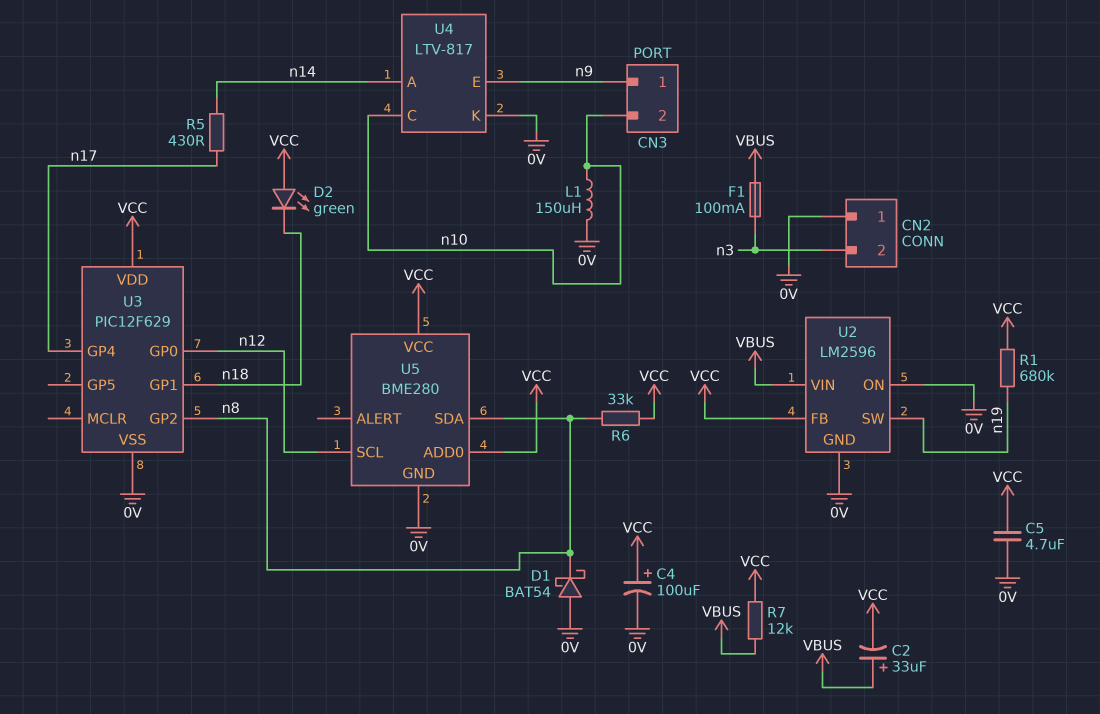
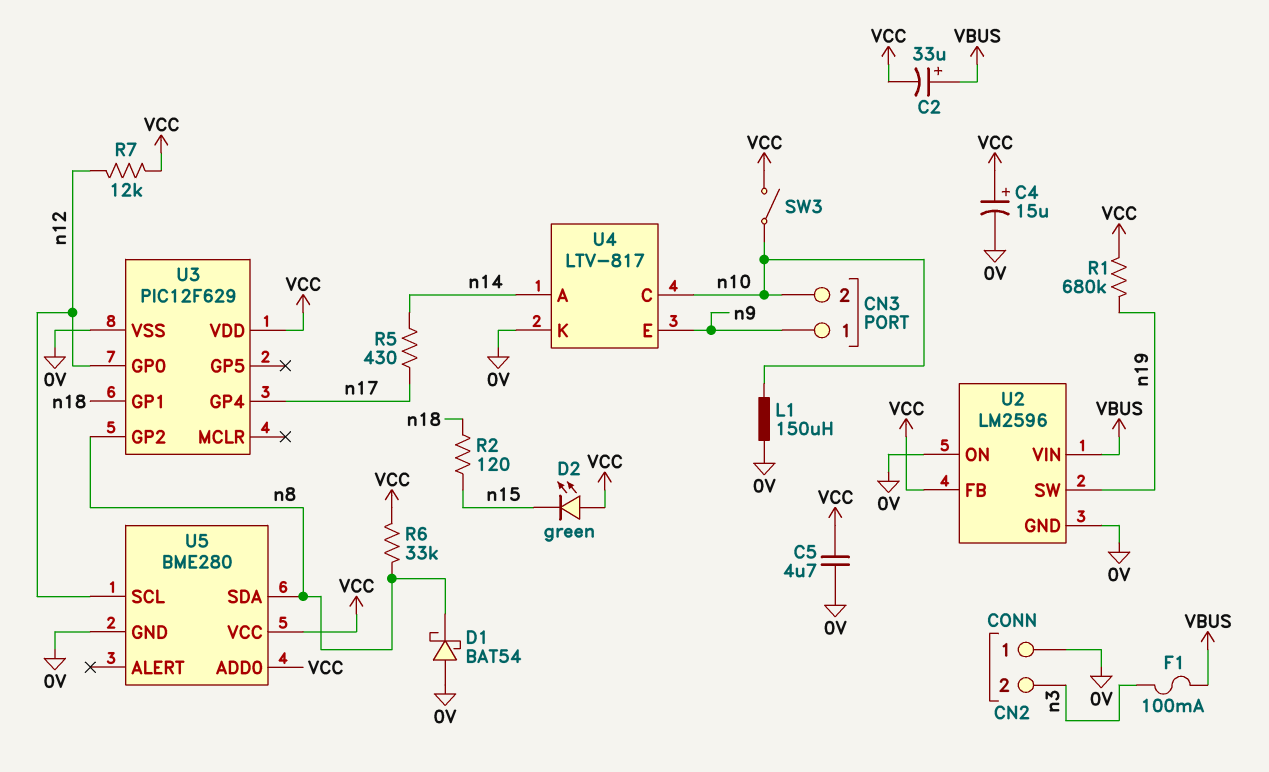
C4: 100uF (plus VCC, minus 0V) -> 15uF (plus VCC, minus 0V)
D2: LED green (A VCC, K n18) -> LED green (A VCC, K n15)
R2: none -> 120 (n15, n18)
R7: 12k (VBUS, VCC) -> 12k (VCC, n12)
SW3: none -> switch (VCC, n10)

